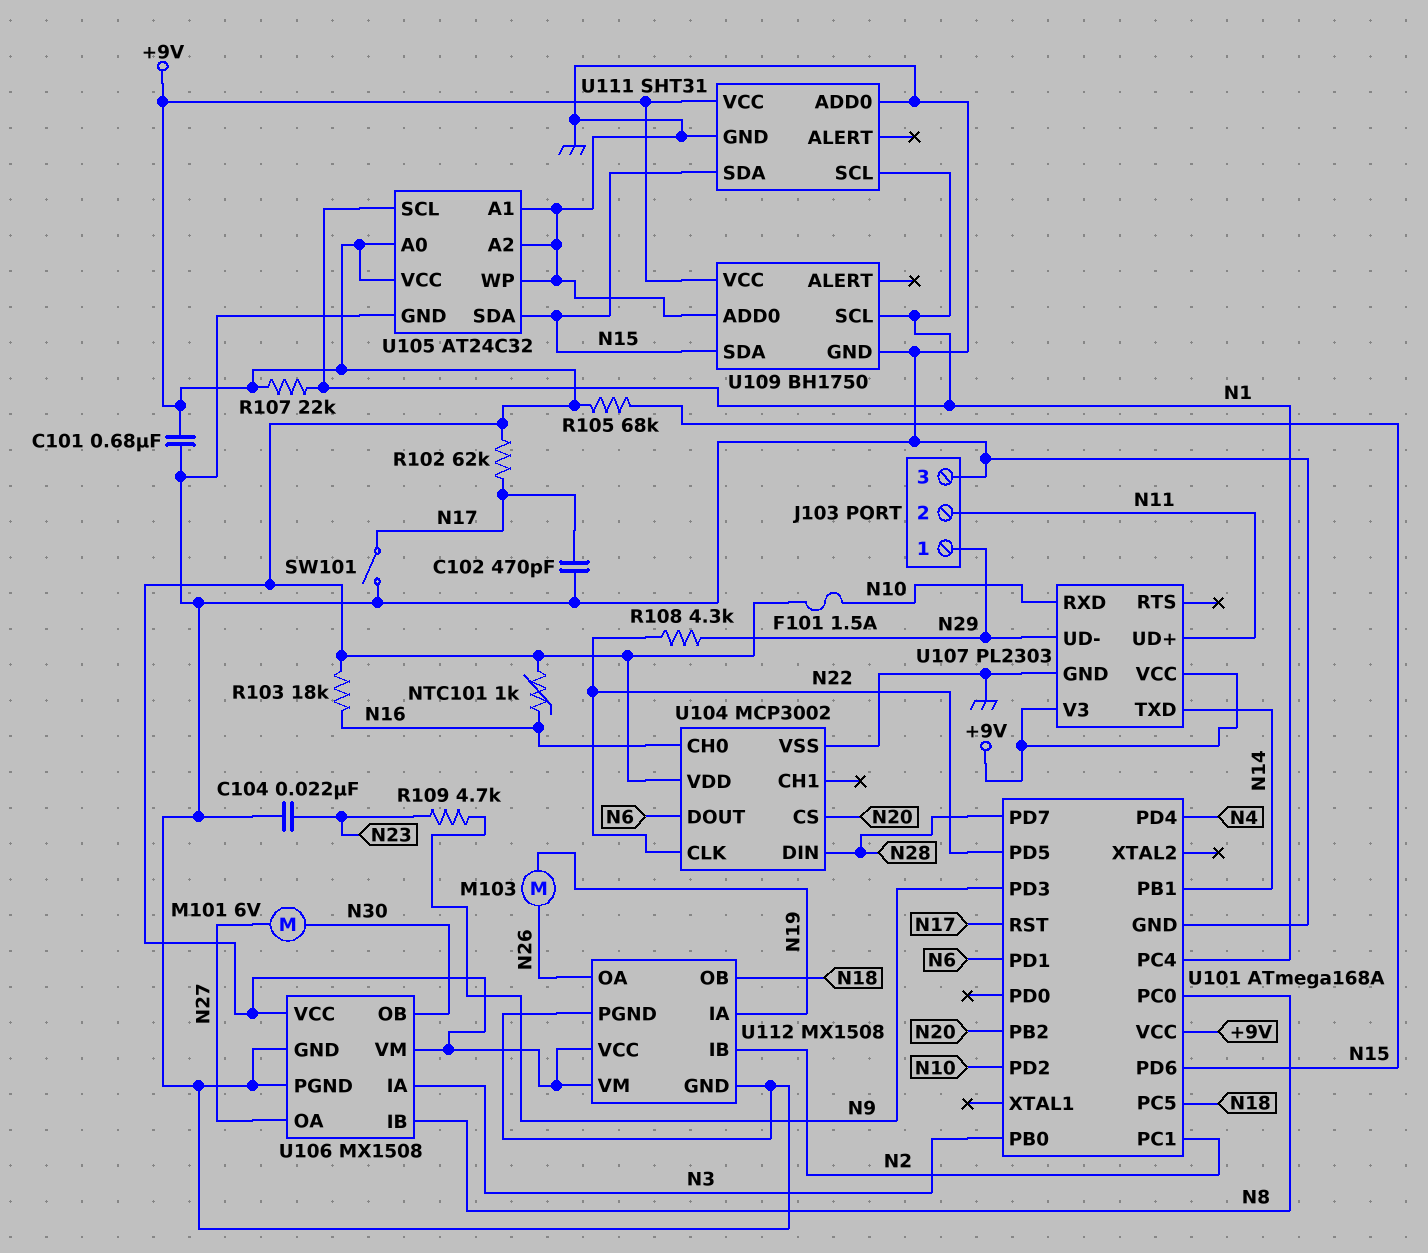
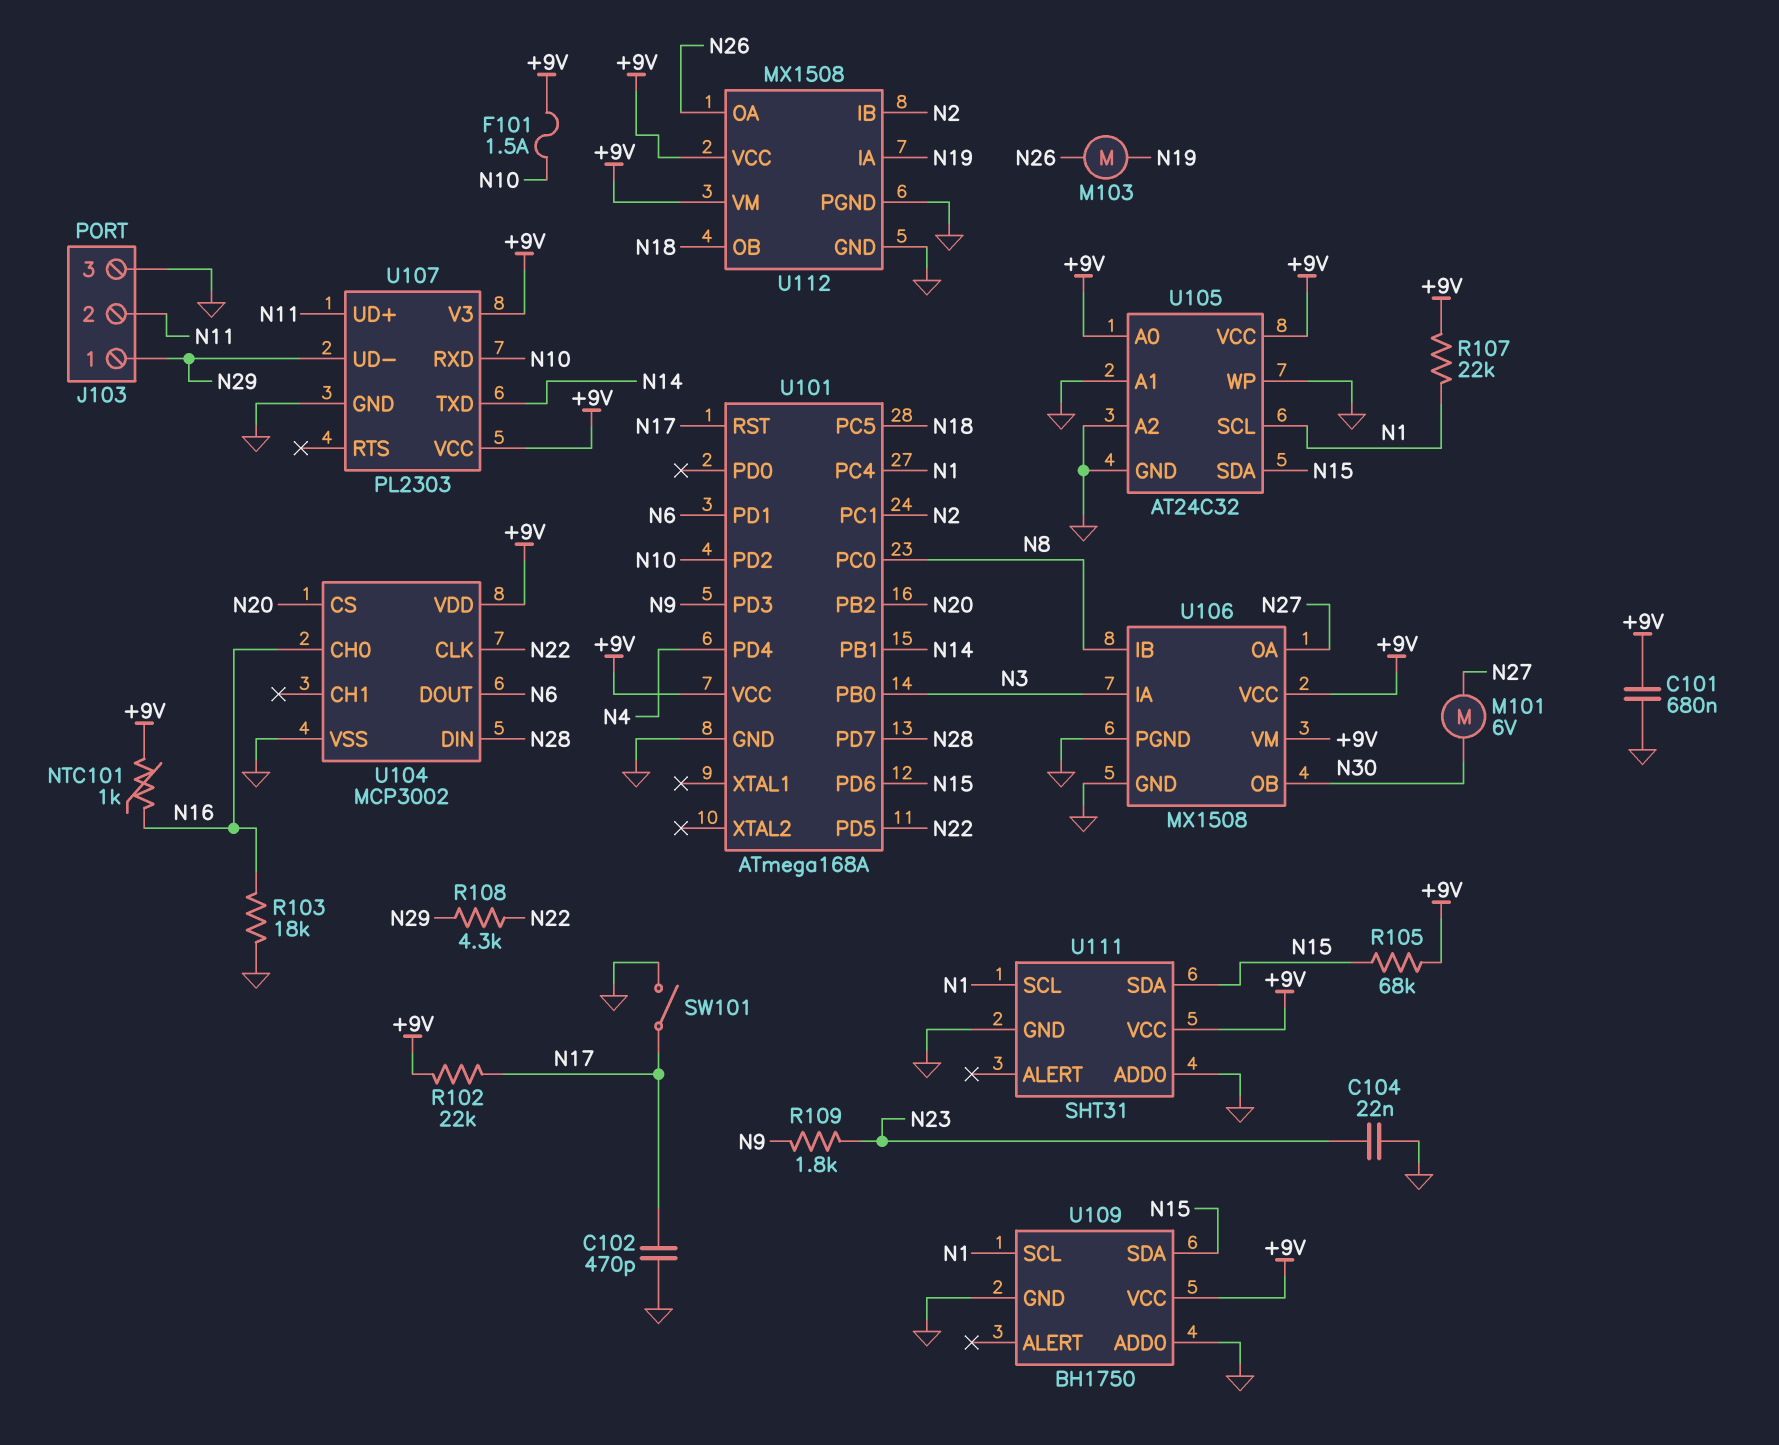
R102: 62k (+9V, N17) -> 22k (+9V, N17)
R103: 18k (+9V, N16) -> 18k (GND, N16)
R109: 4.7k (N9, N23) -> 1.8k (N9, N23)

